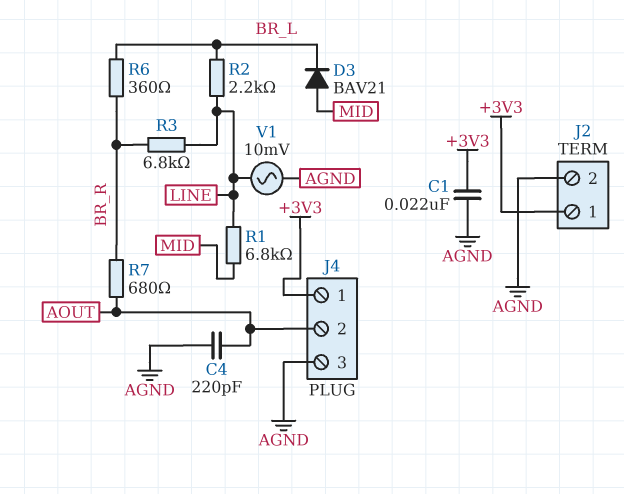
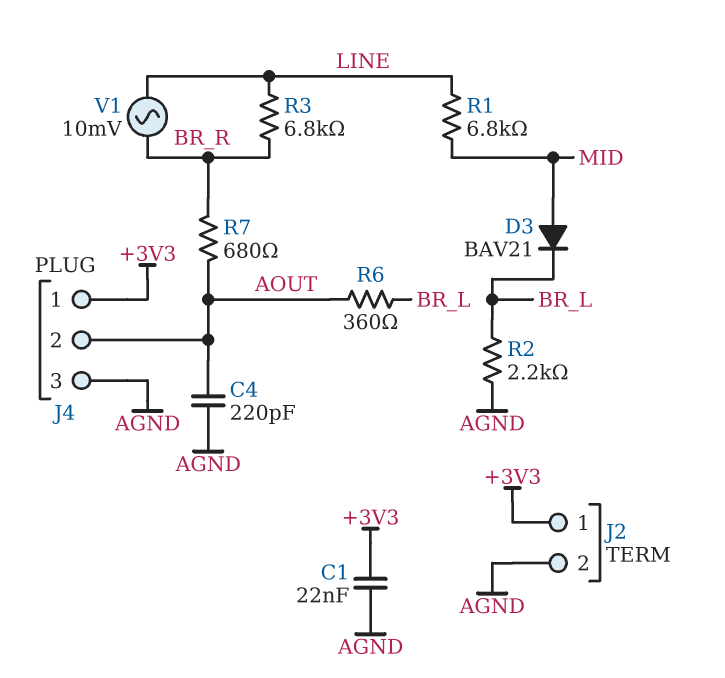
R2: 2.2k (BR_L, LINE) -> 2.2k (AGND, BR_L)
R6: 360 (BR_L, BR_R) -> 360 (AOUT, BR_L)
V1: AC 10mV (AGND, LINE) -> AC 10mV (BR_R, LINE)

